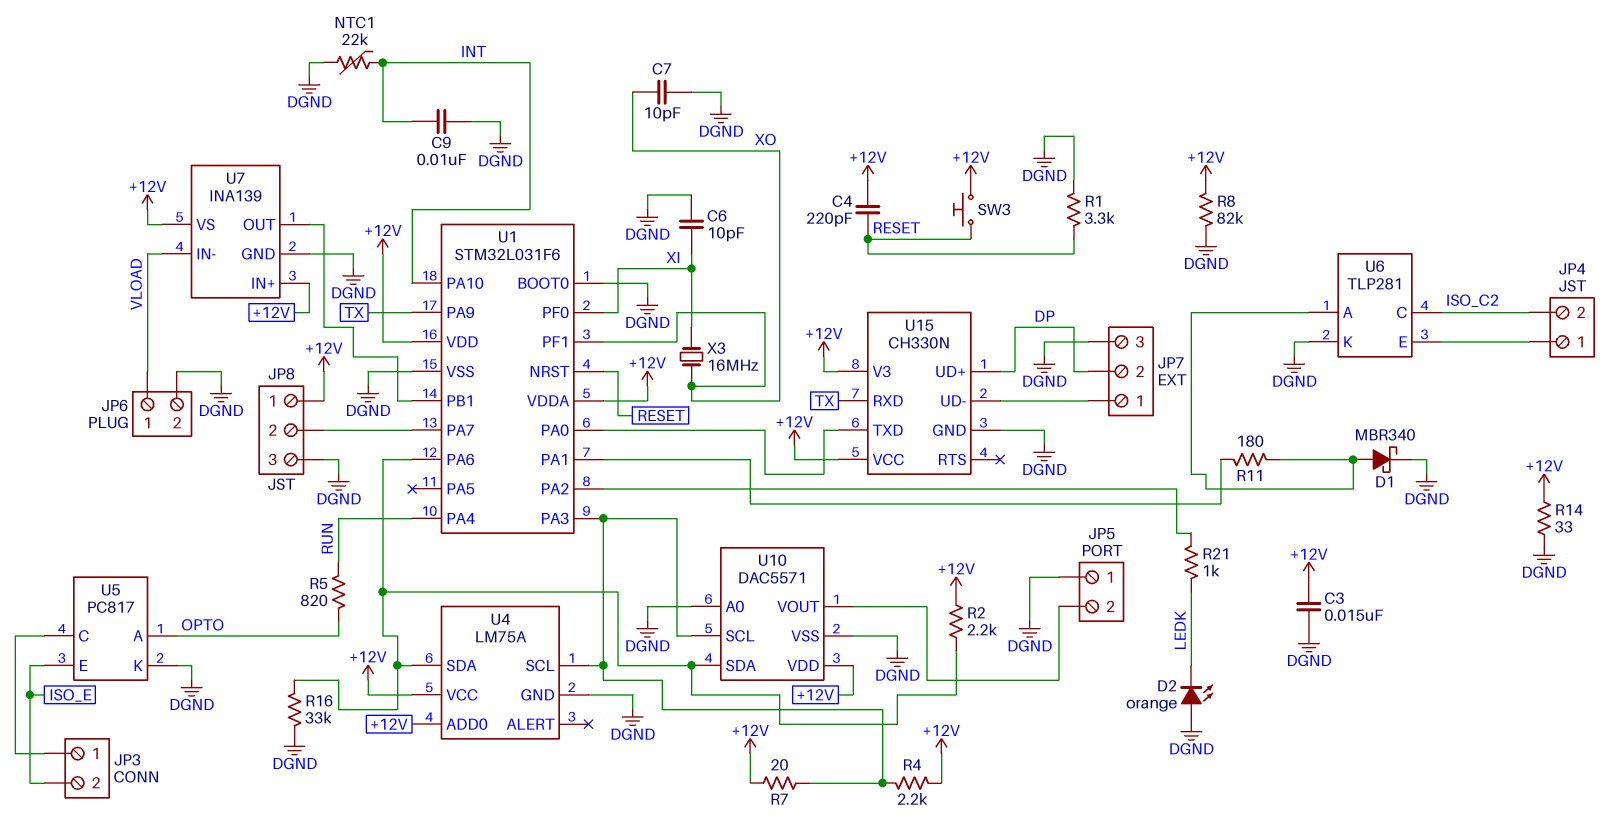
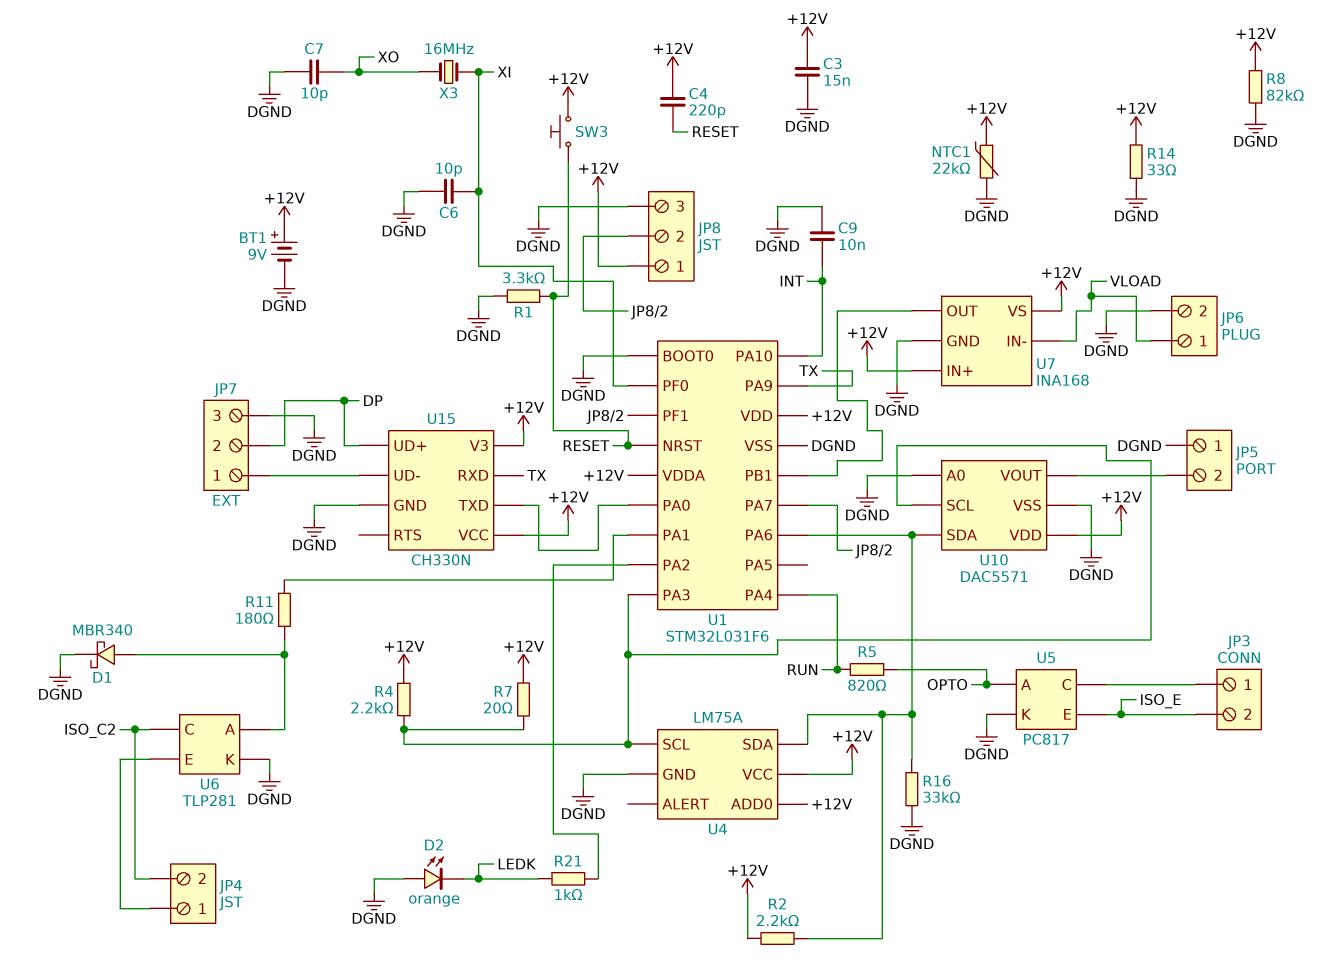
BT1: none -> 9V (plus +12V, minus DGND)
NTC1: 22k (DGND, INT) -> 22k (+12V, DGND)
U1 pin PF1: XO -> JP8/2
U7: INA139 -> INA168

